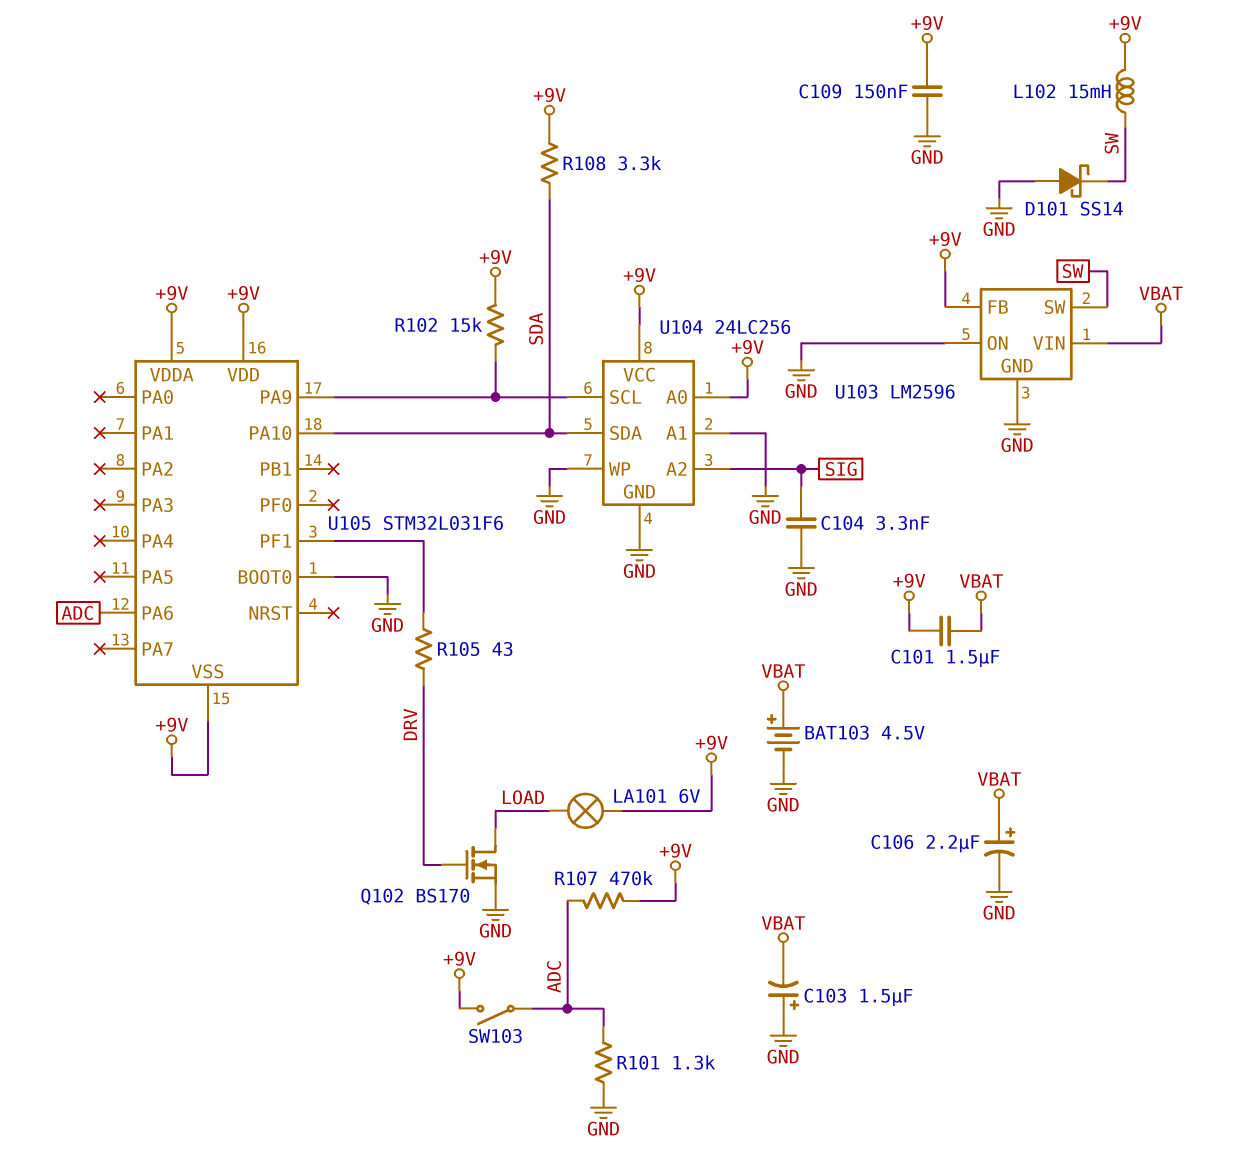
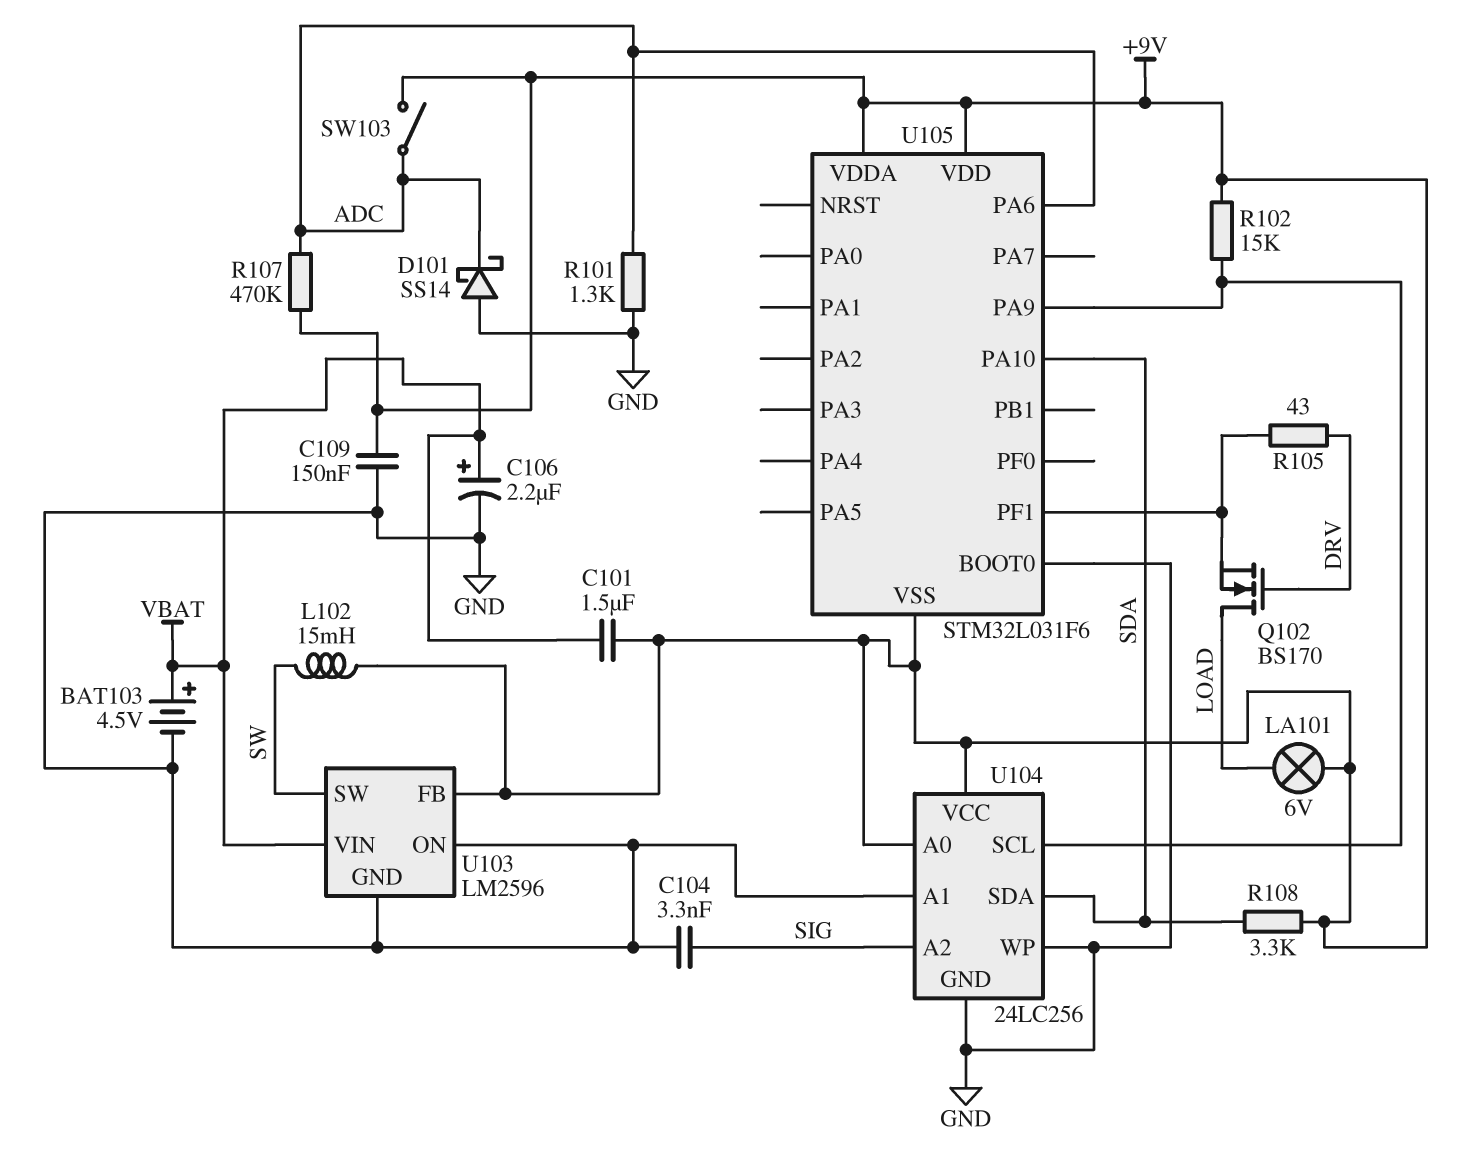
C103: 1.5uF (plus GND, minus VBAT) -> none
D101: schottky SS14 (A GND, K SW) -> schottky SS14 (A GND, K ADC)
Q102: NMOS BS170 (G DRV, D LOAD, S GND) -> NMOS BS170 (G DRV, D LOAD, S U105/PF1)

